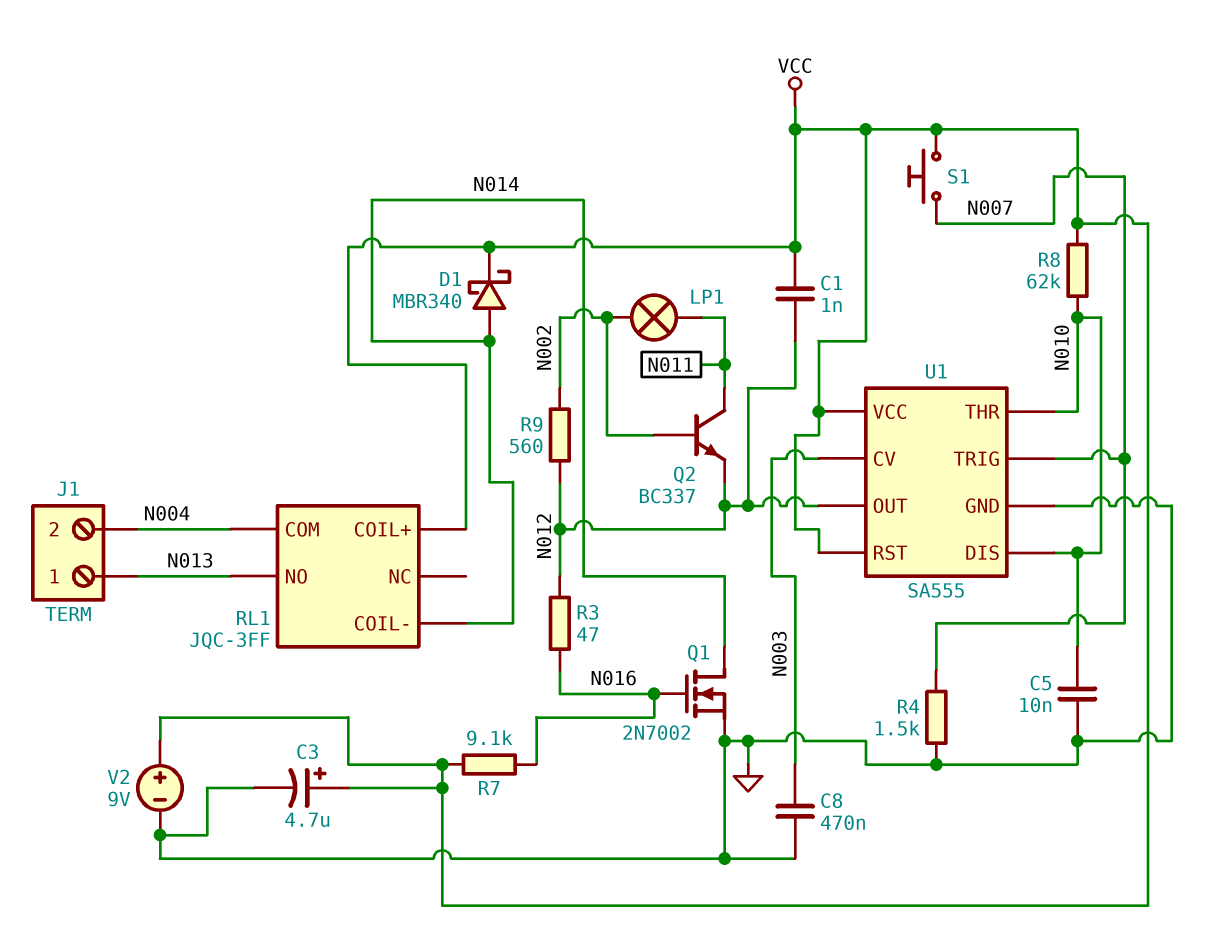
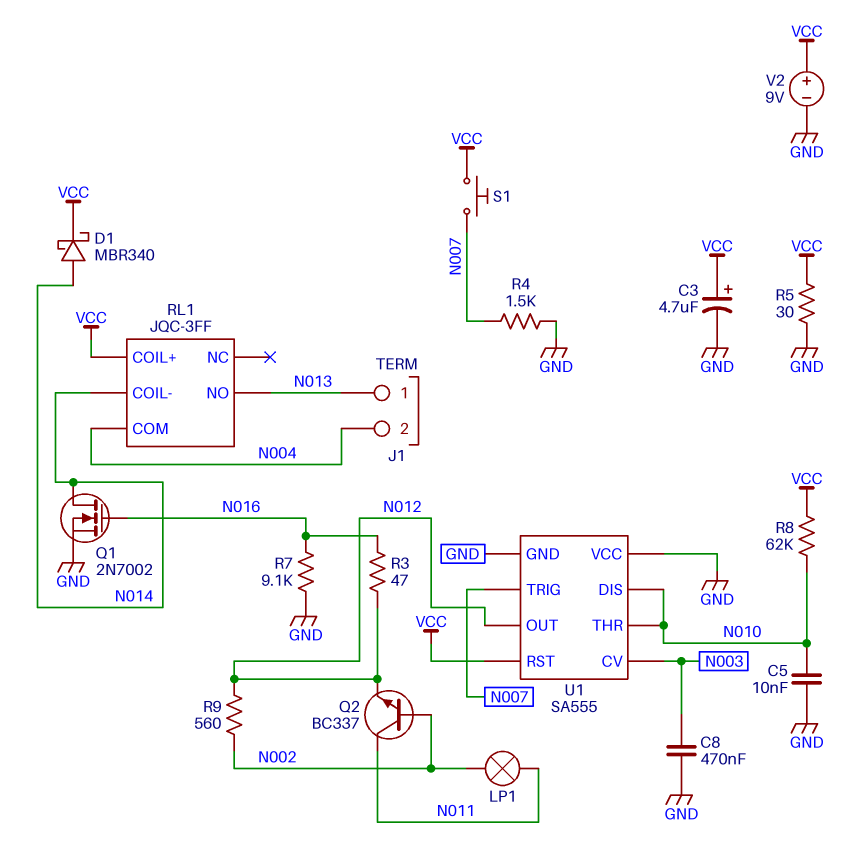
C1: 1nF (N012, VCC) -> none
R5: none -> 30 (GND, VCC)
R7: 9.1k (N016, VCC) -> 9.1k (GND, N016)
U1 pin VCC: VCC -> GND

